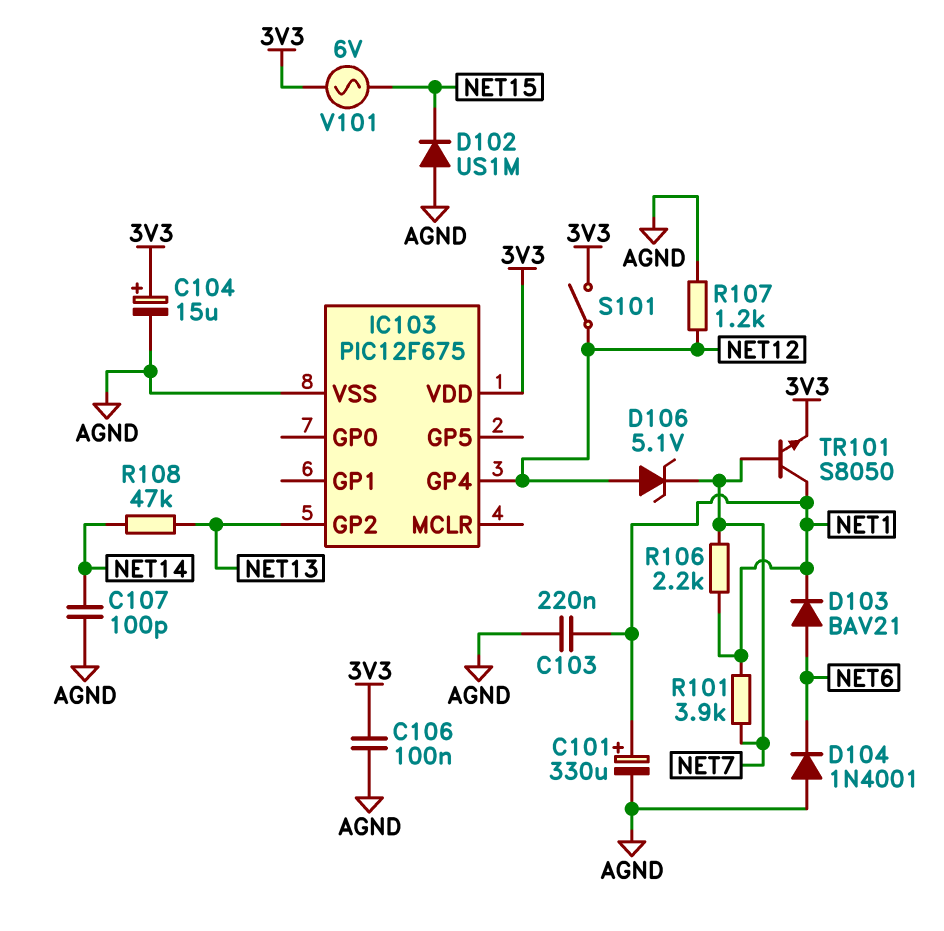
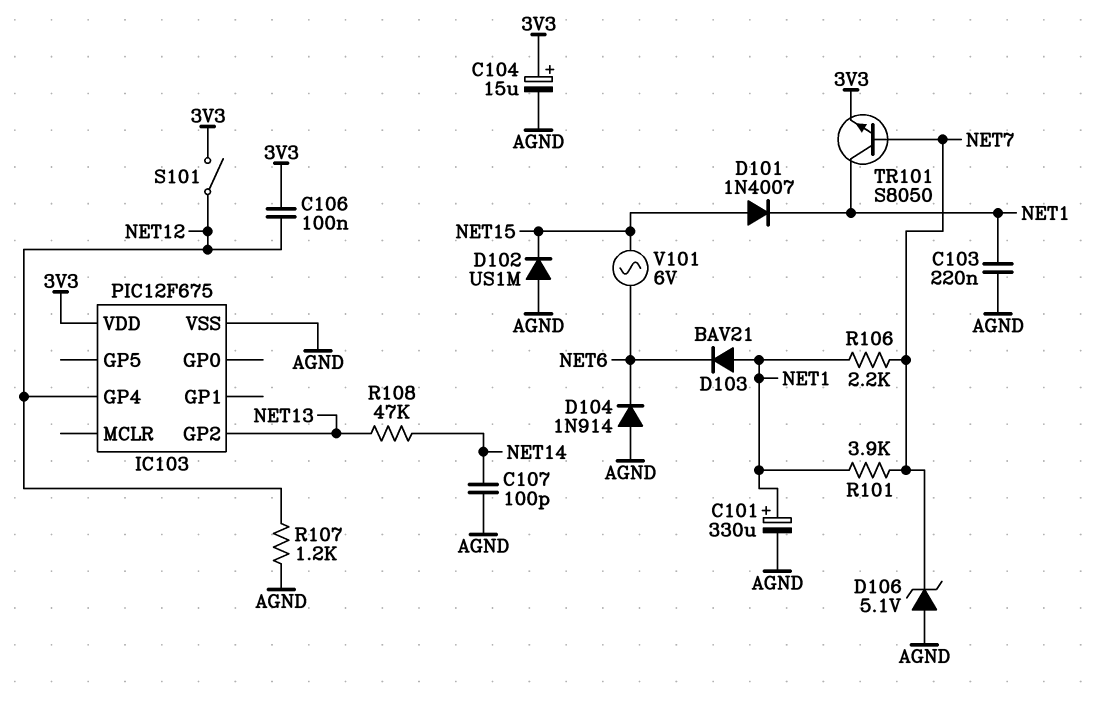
C106: 100nF (3V3, AGND) -> 100nF (3V3, NET12)
D101: none -> diode 1N4007 (A NET15, K NET1)
D103: diode BAV21 (A NET6, K NET1) -> diode BAV21 (A NET1, K NET6)
D104: diode 1N4001 (A AGND, K NET6) -> diode 1N914 (A AGND, K NET6)
D106: zener 5.1V (A NET12, K NET7) -> zener 5.1V (A AGND, K NET7)
V101: AC 6V (3V3, NET15) -> AC 6V (NET6, NET15)

